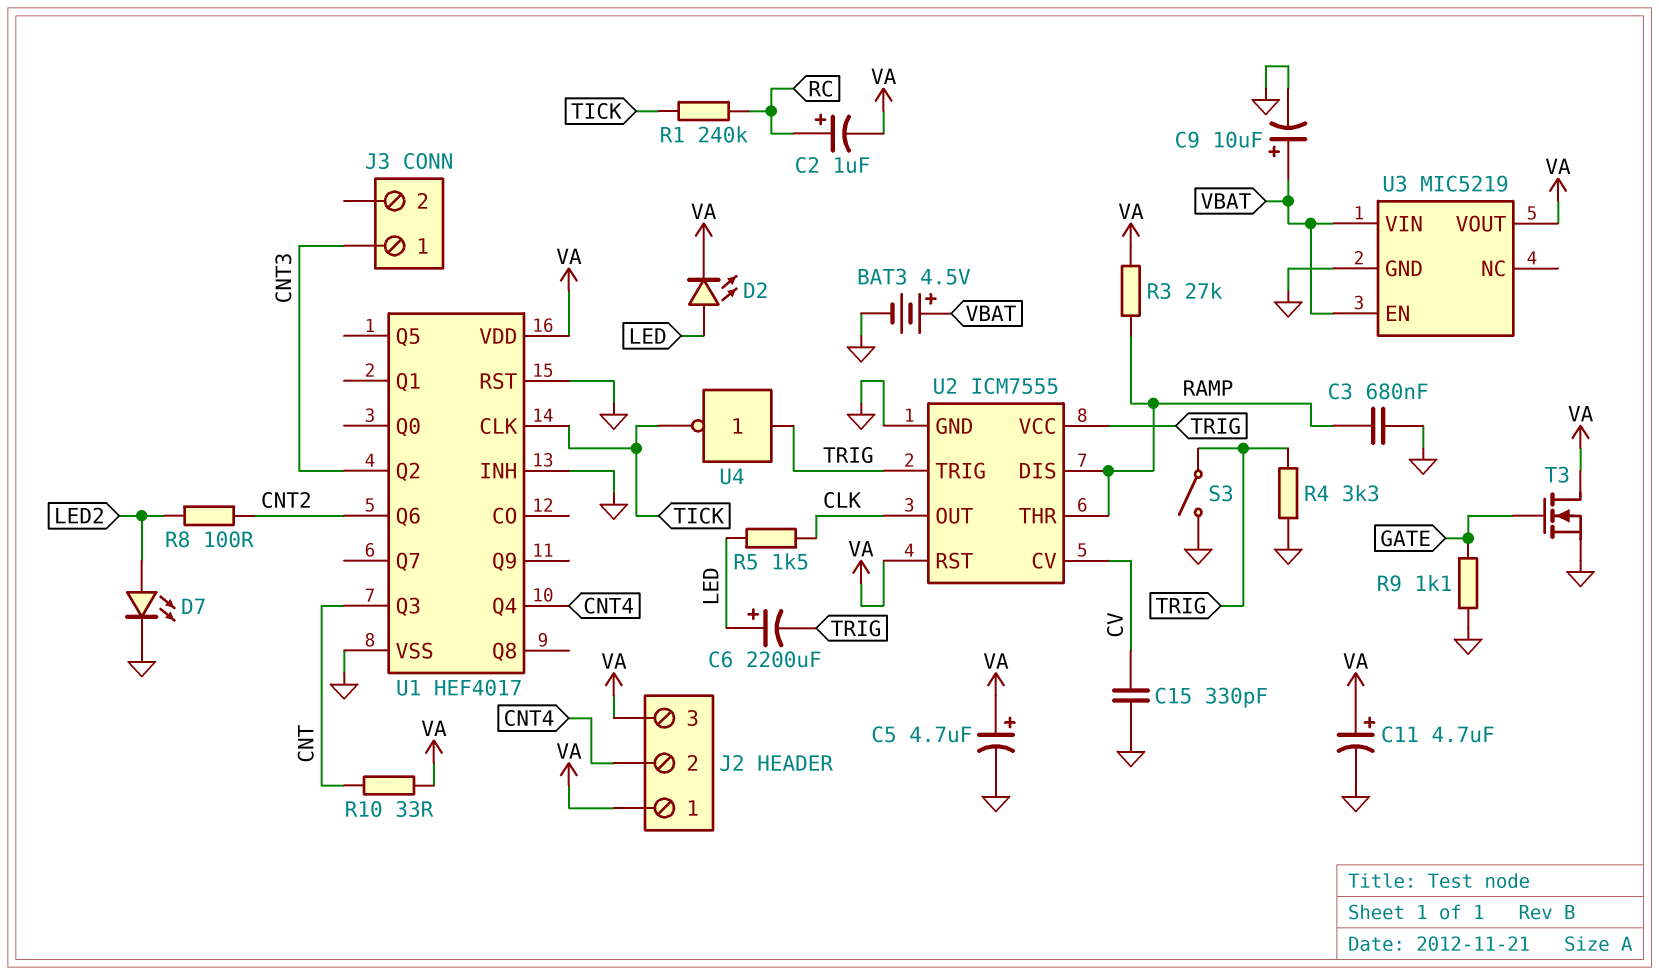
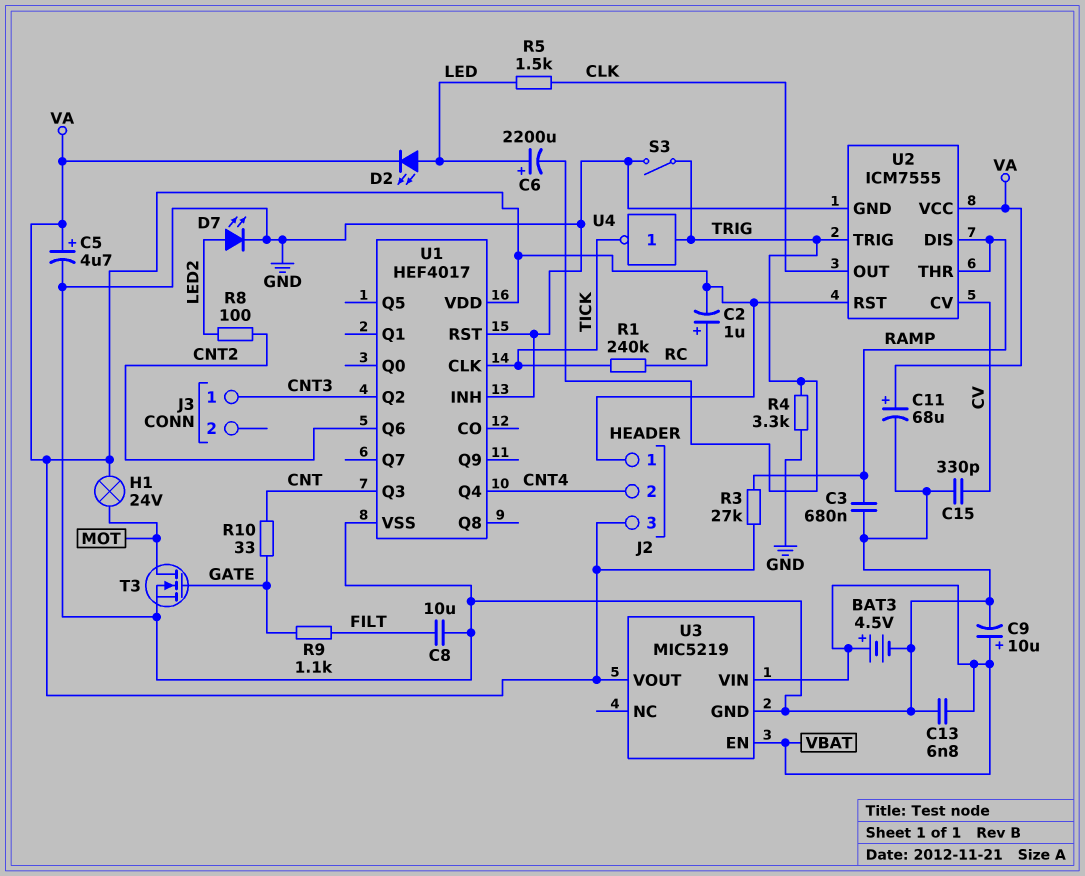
C8: none -> 10uF (FILT, GND)
C11: 4.7uF (plus VA, minus GND) -> 68uF (plus VA, minus GND)
C13: none -> 6.8nF (GND, VBAT)
H1: none -> lamp 24V (MOT, VA)
R9: 1.1k (GATE, GND) -> 1.1k (FILT, GATE)
R10: 33 (CNT, VA) -> 33 (CNT, GATE)
T3: NMOS (G GATE, D VA, S GND) -> NMOS (G GATE, D MOT, S GND)
U2 pin VCC: TRIG -> VA

